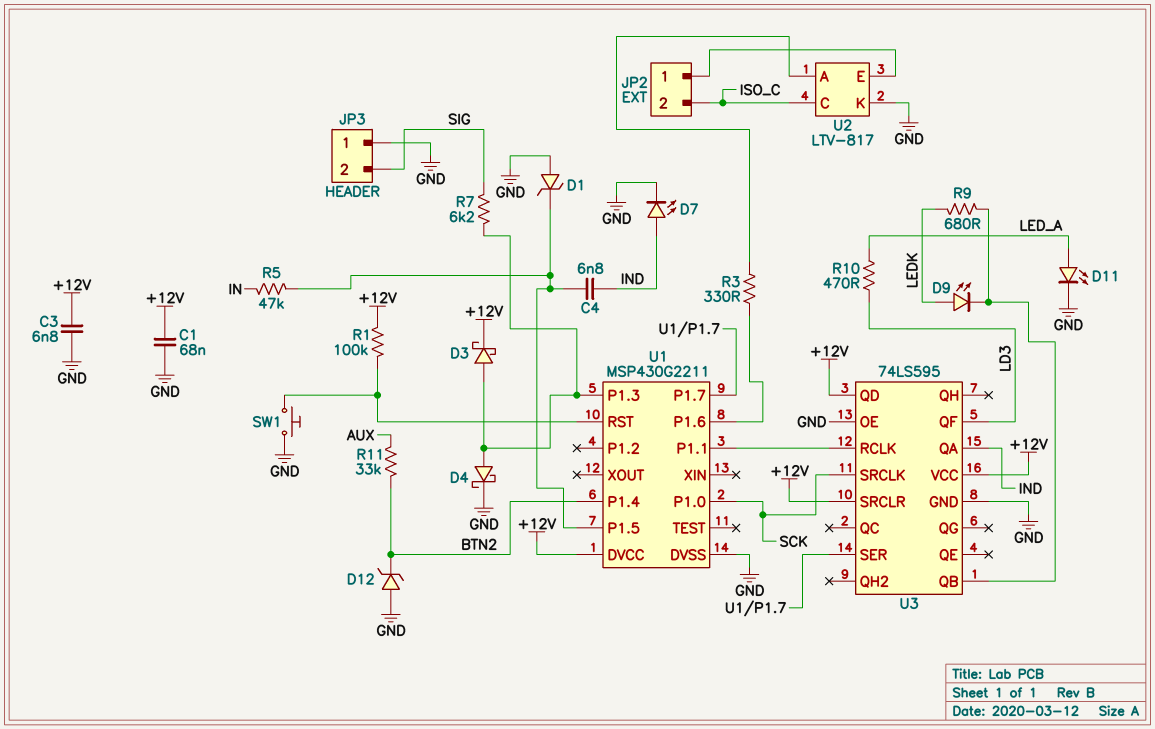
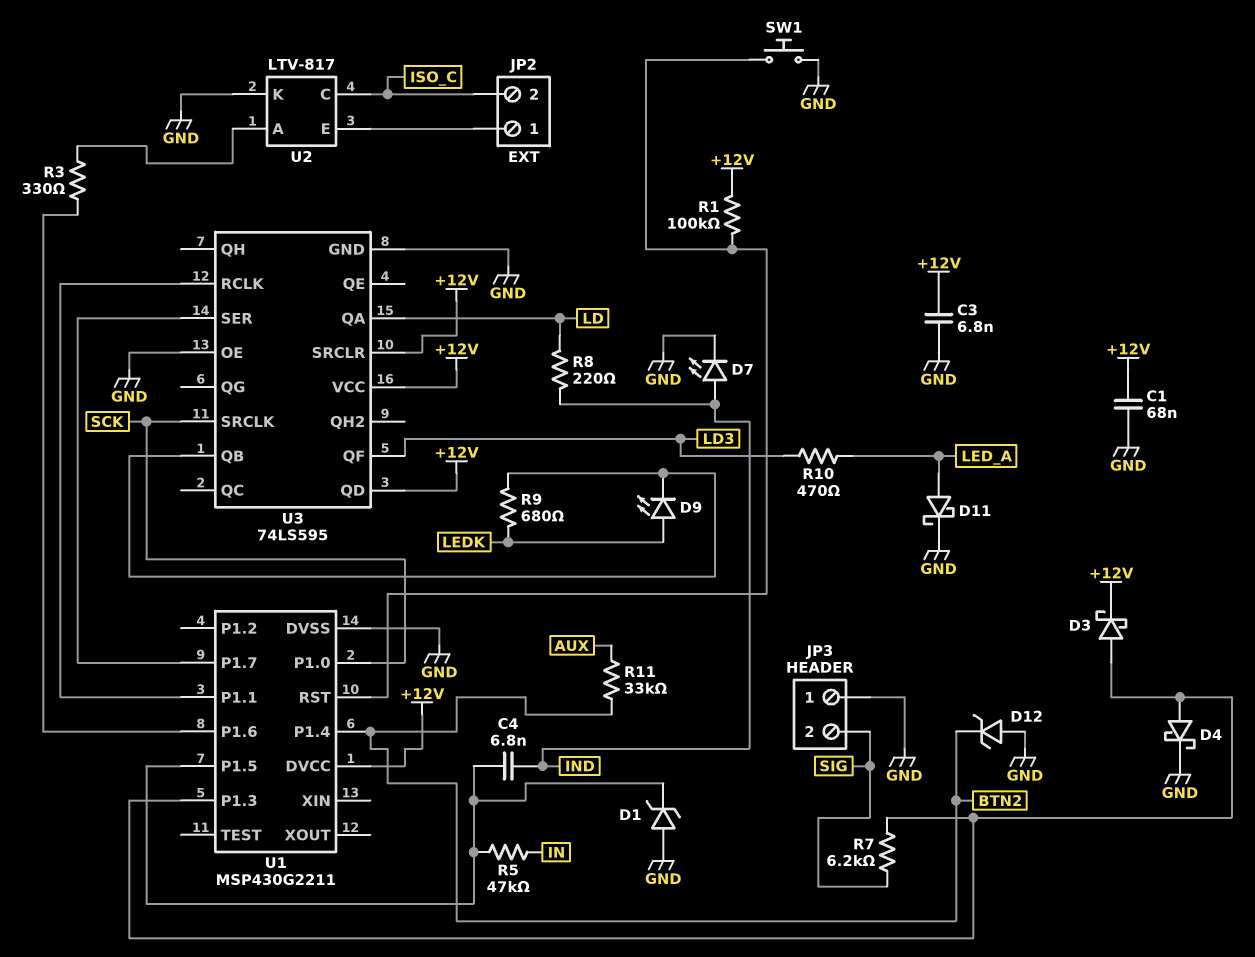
D11: LED (A LED_A, K GND) -> schottky (A LED_A, K GND)
R8: none -> 220 (IND, LD)
U3 pin QA: IND -> LD

